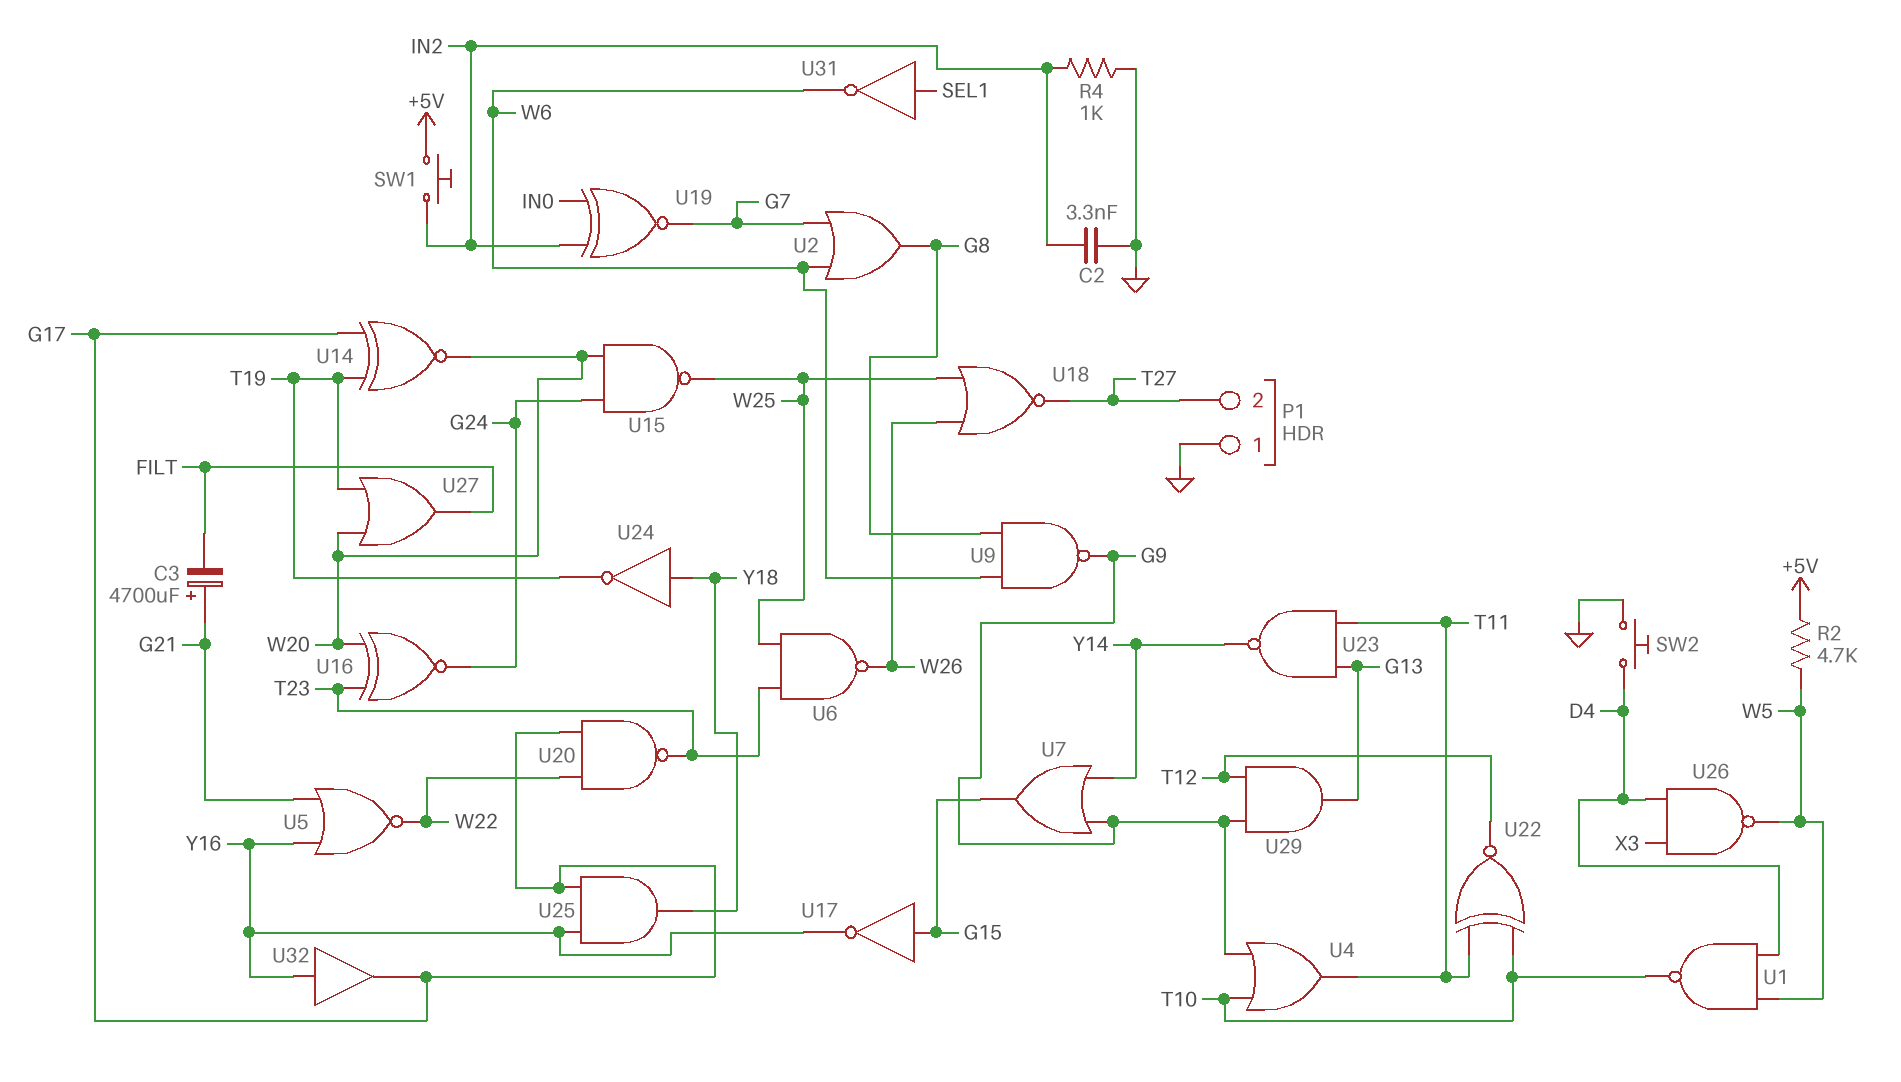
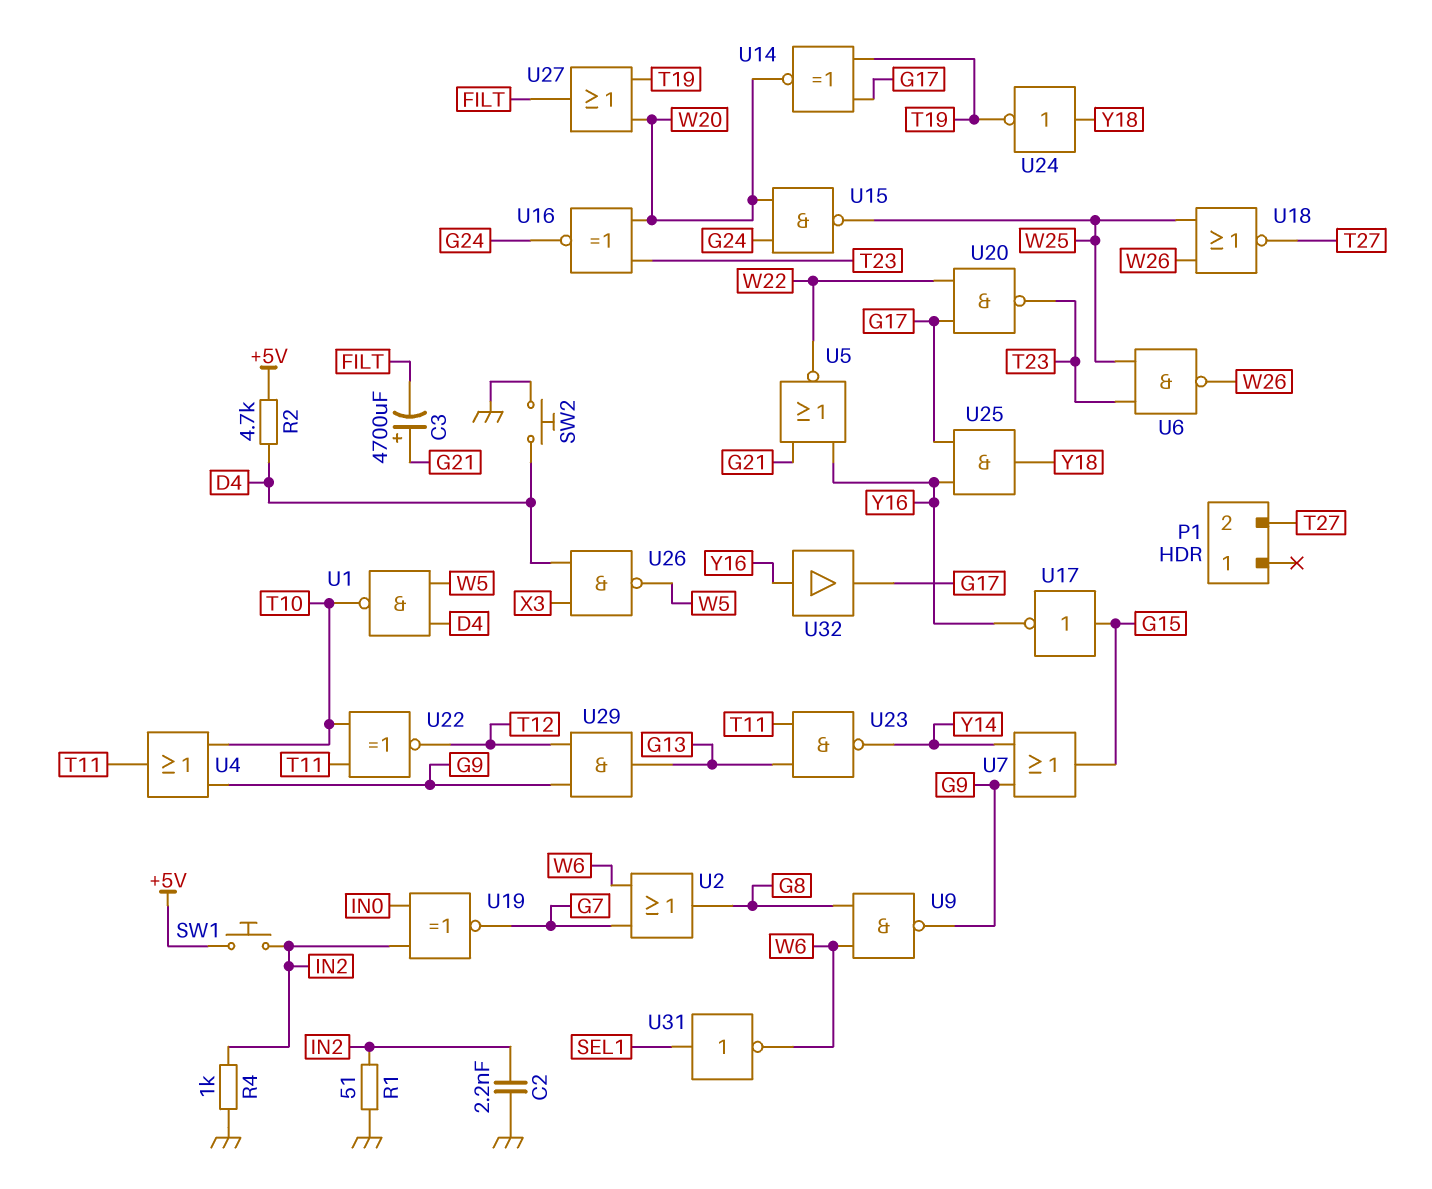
C2: 3.3nF (GND, IN2) -> 2.2nF (GND, IN2)
P1 pin 1: GND -> none
R1: none -> 51 (GND, IN2)
R2: 4.7k (+5V, W5) -> 4.7k (+5V, D4)

